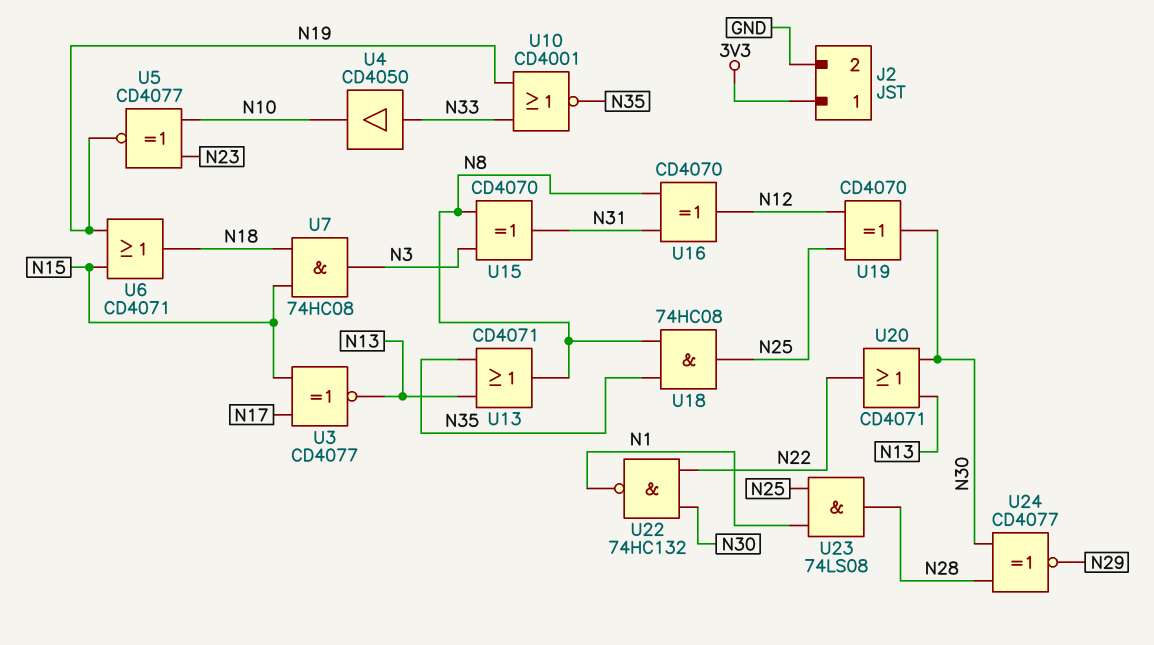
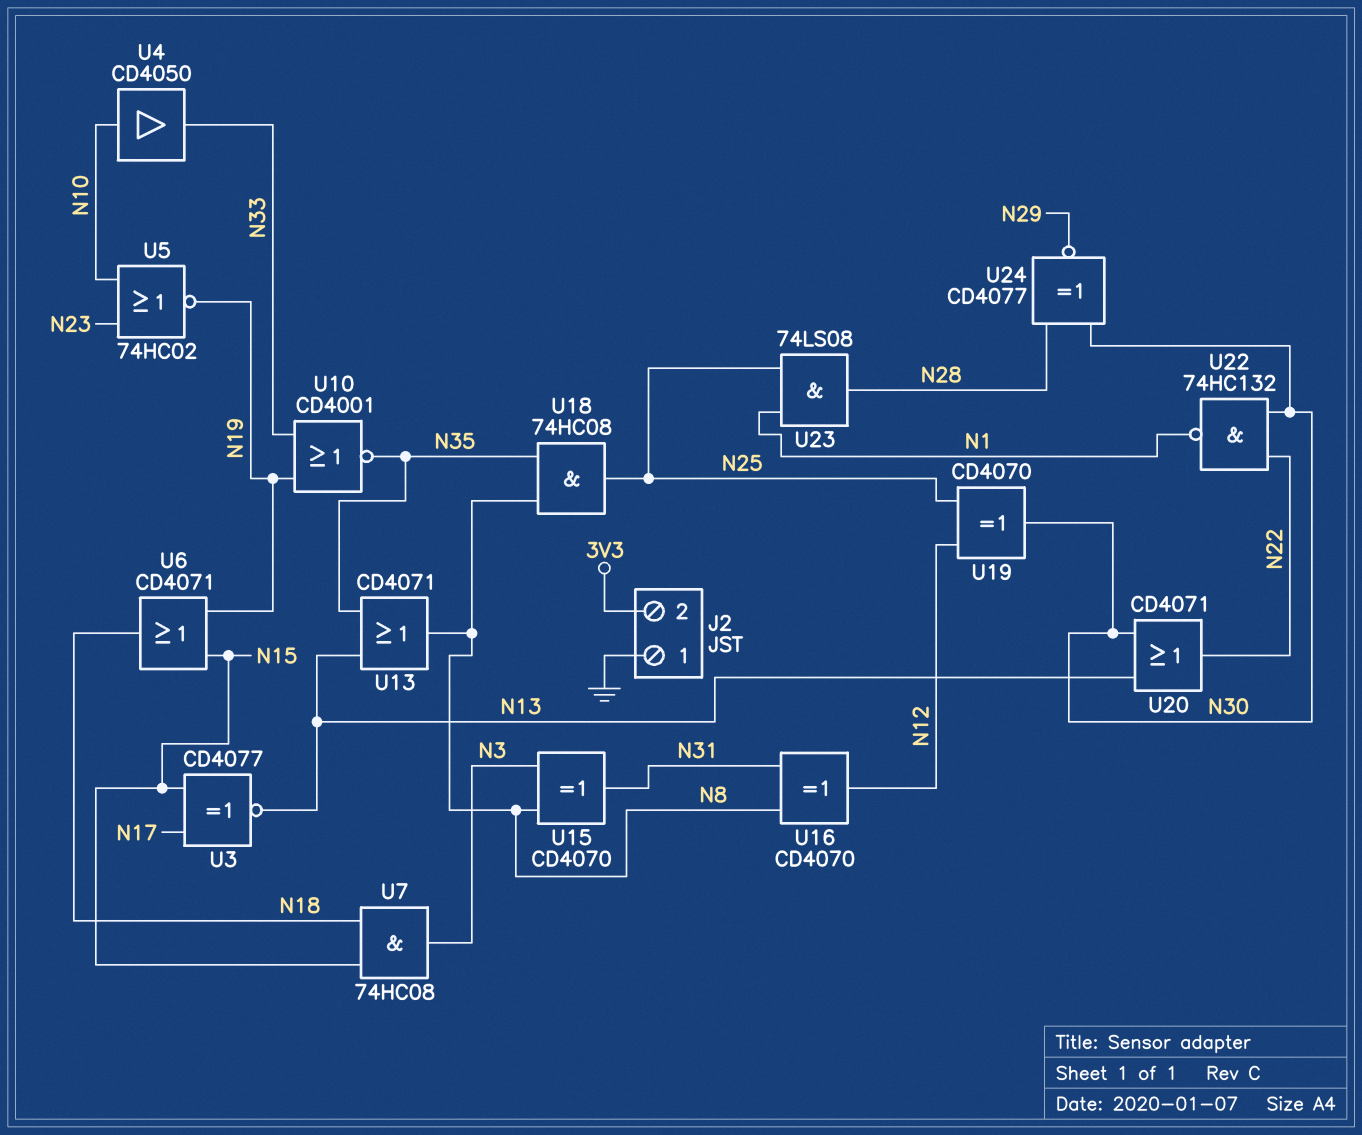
J2 pin 1: 3V3 -> GND
J2 pin 2: GND -> 3V3
U4: buffer CD4050 (in N33, out N10) -> buffer CD4050 (in N10, out N33)
U5: XNOR CD4077 (in N10, in N23, out N19) -> NOR 74HC02 (in N10, in N23, out N19)

